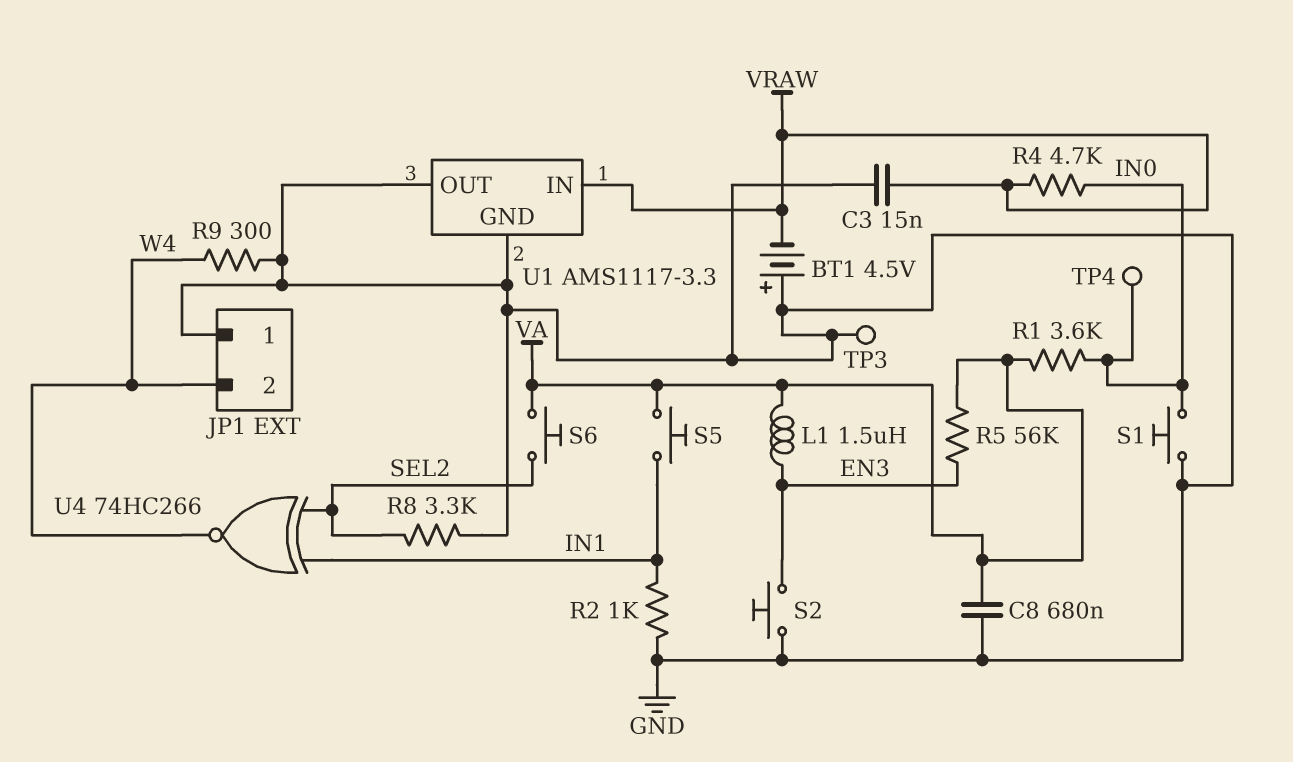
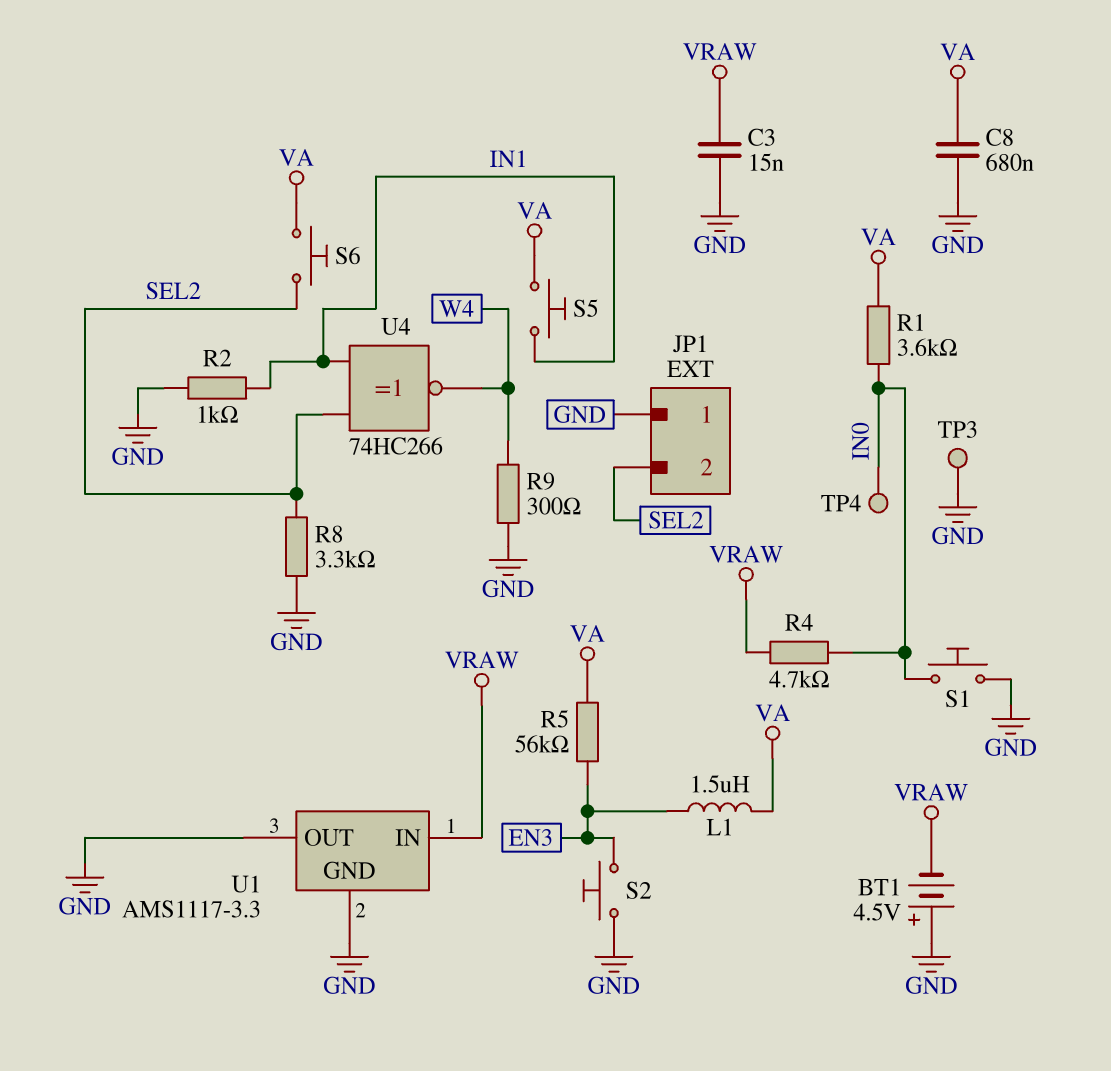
JP1 pin 2: W4 -> SEL2

